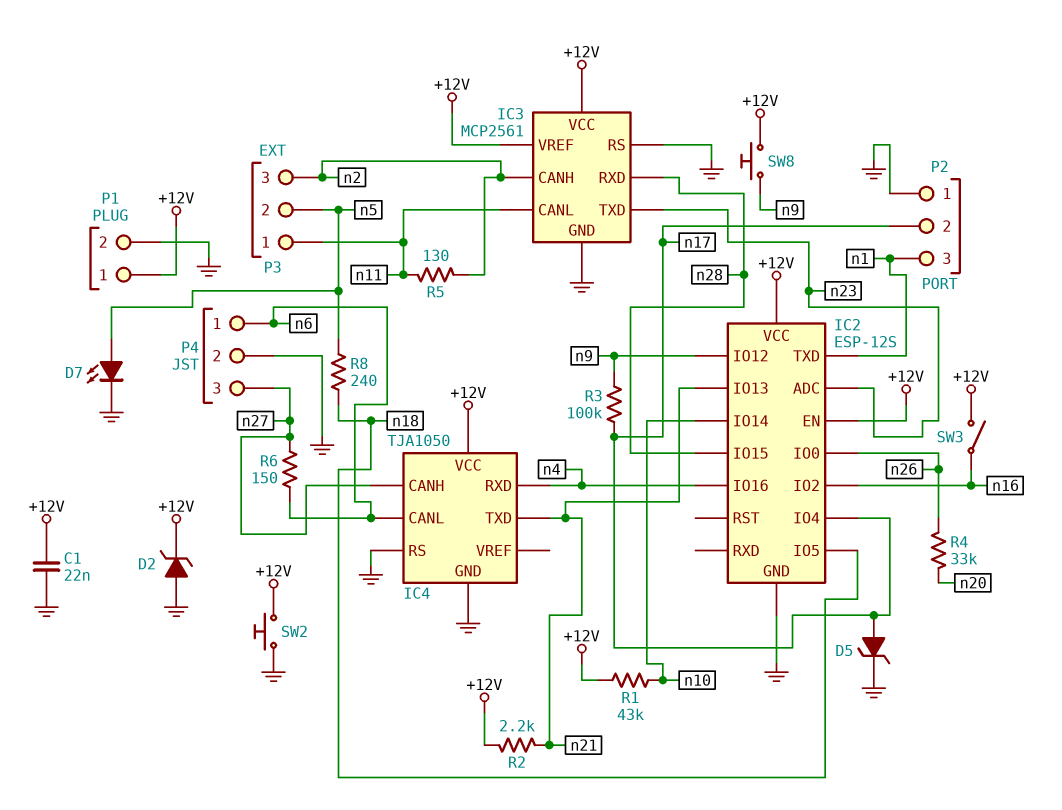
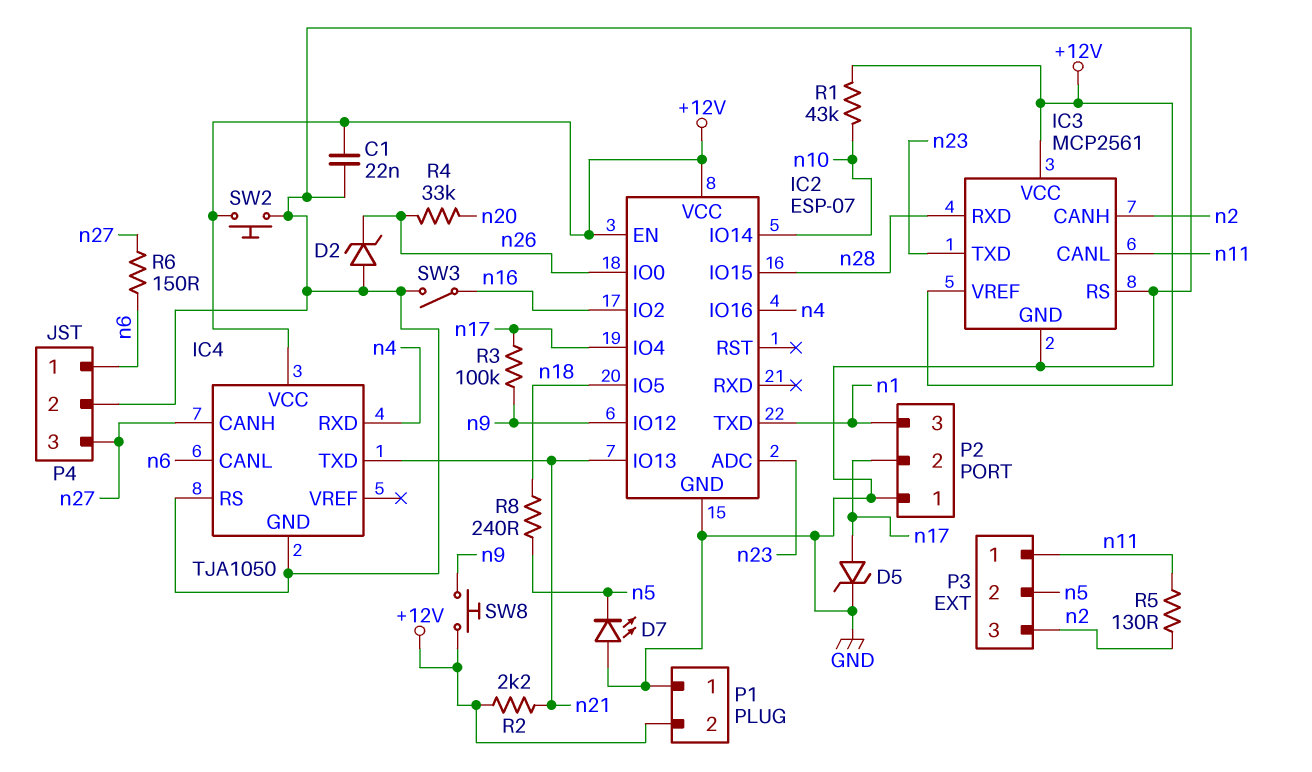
D2: zener (A GND, K +12V) -> zener (A GND, K n26)
D7: LED (A n5, K GND) -> LED (A GND, K n5)
IC2: ESP-12S -> ESP-07
P1 pin 1: +12V -> GND
P1 pin 2: GND -> +12V
SW3: switch (+12V, n16) -> switch (GND, n16)

